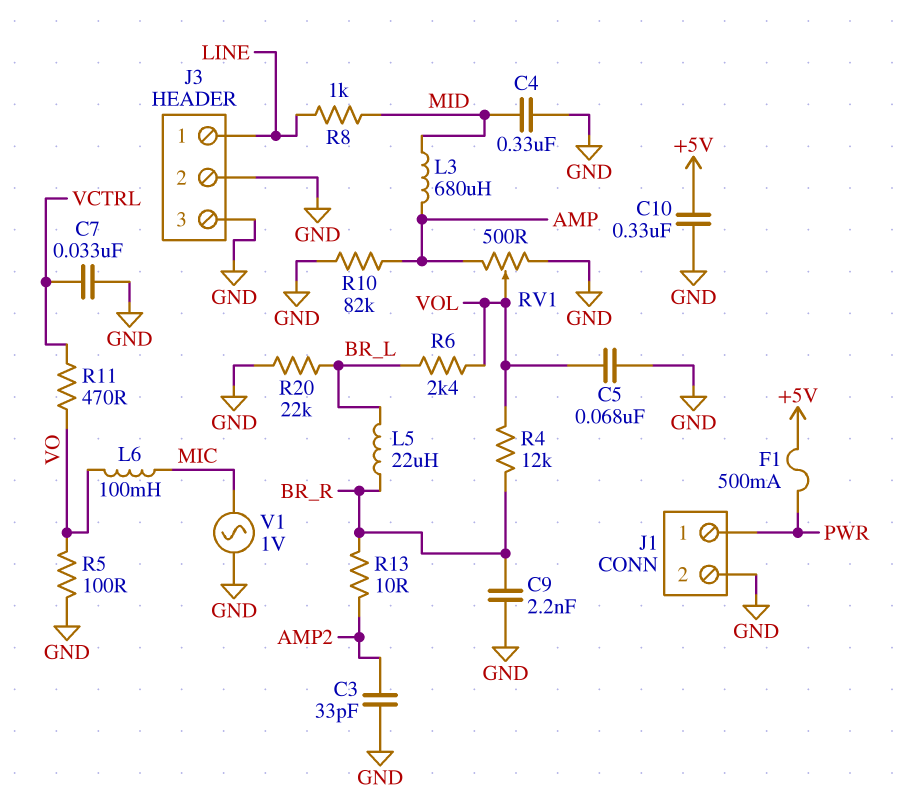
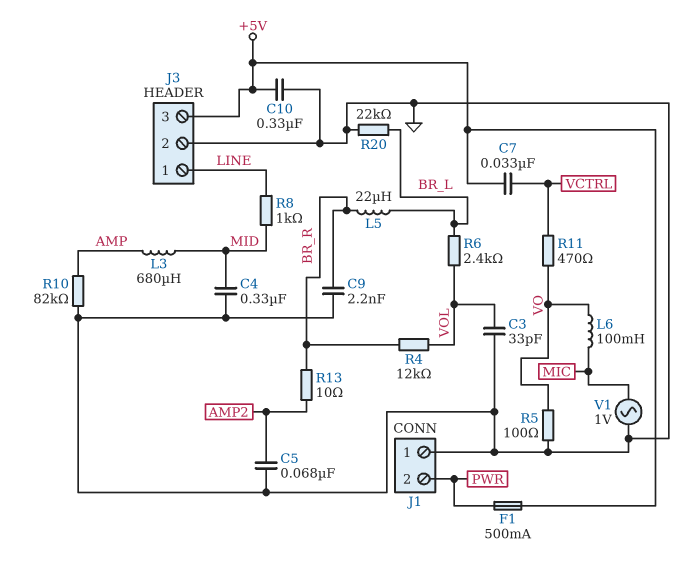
C3: 33pF (AMP2, GND) -> 33pF (GND, VOL)
C5: 68nF (GND, VOL) -> 68nF (AMP2, GND)
C7: 33nF (GND, VCTRL) -> 33nF (+5V, VCTRL)
J1 pin 1: PWR -> GND
J1 pin 2: GND -> PWR
J3 pin 3: GND -> +5V
RV1: 500 (AMP, GND, wiper VOL) -> none

